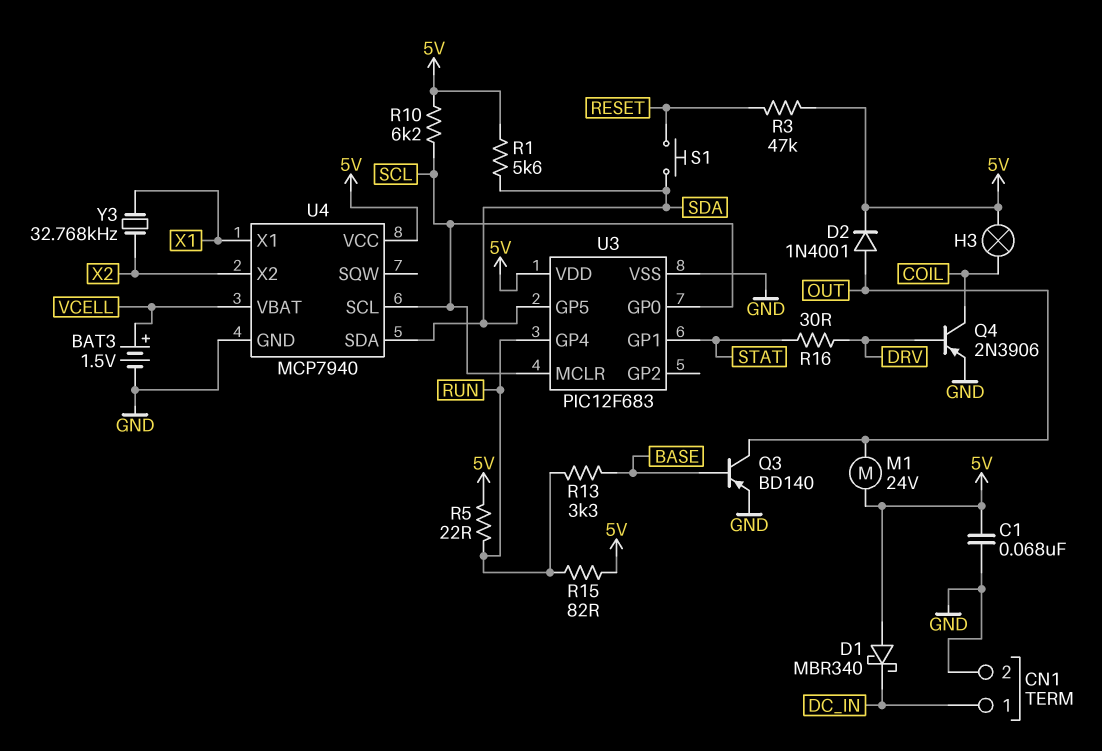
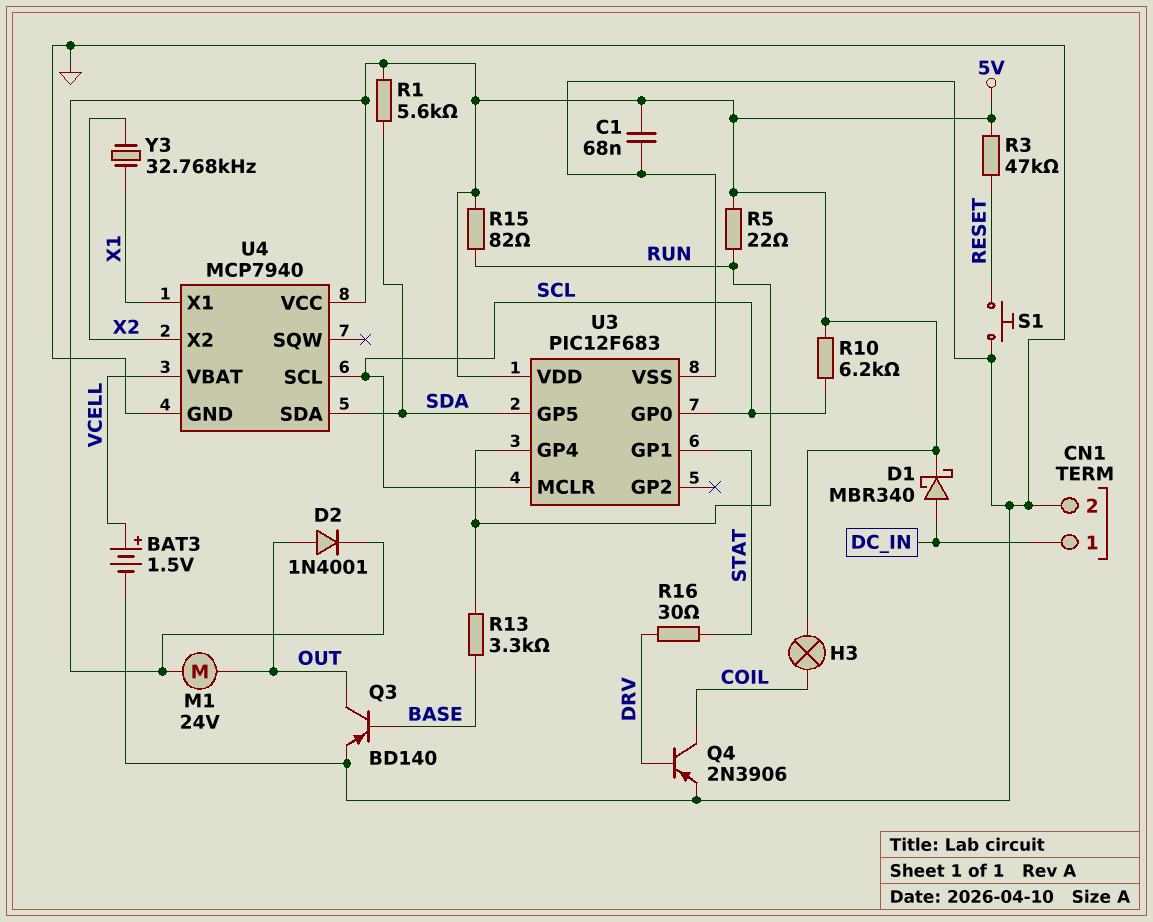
D1: schottky MBR340 (A 5V, K DC_IN) -> schottky MBR340 (A DC_IN, K 5V)
S1: button (RESET, SDA) -> button (GND, RESET)

